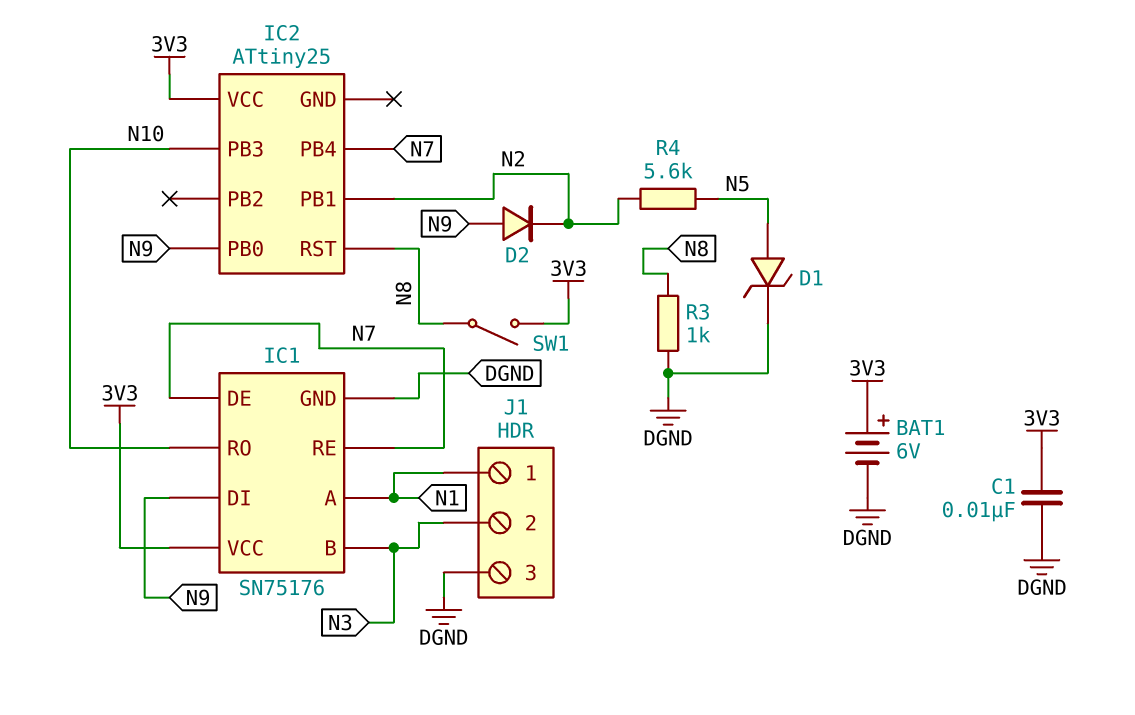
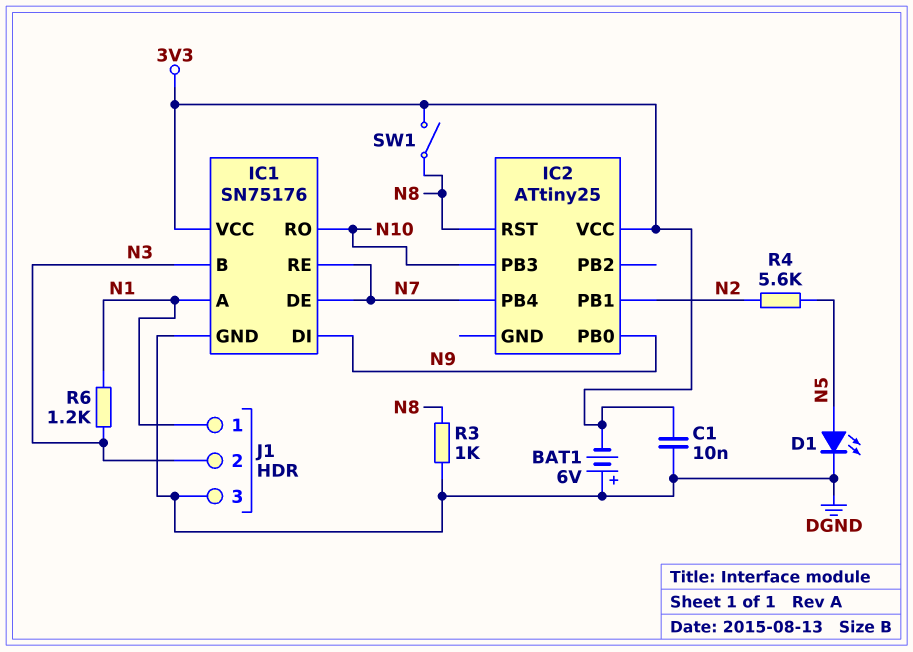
BAT1: 6V (plus 3V3, minus DGND) -> 6V (plus DGND, minus 3V3)
D1: zener (A N5, K DGND) -> LED (A N5, K DGND)
D2: diode (A N9, K N2) -> none
R6: none -> 1.2k (N1, N3)

